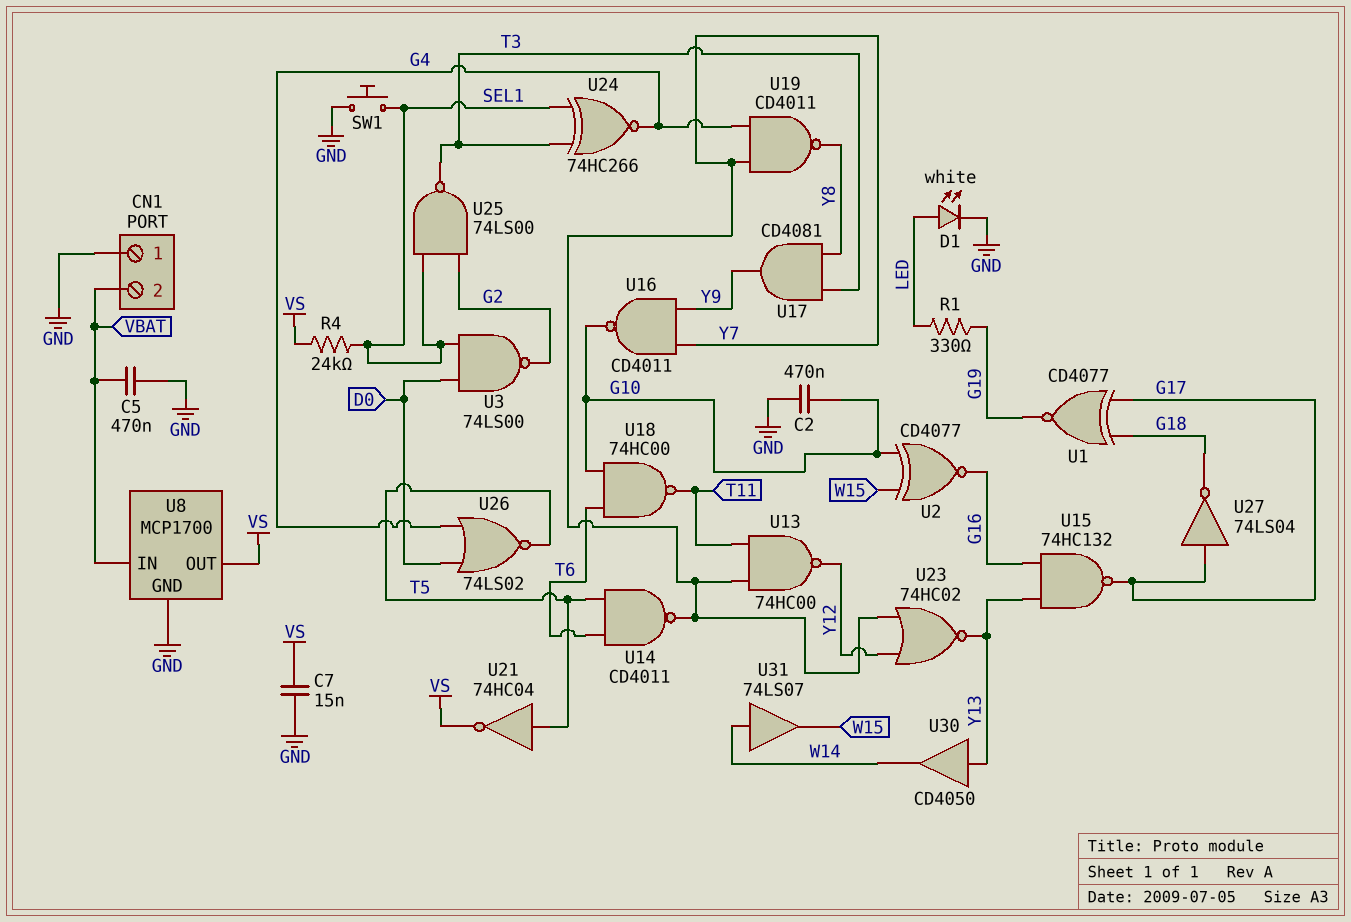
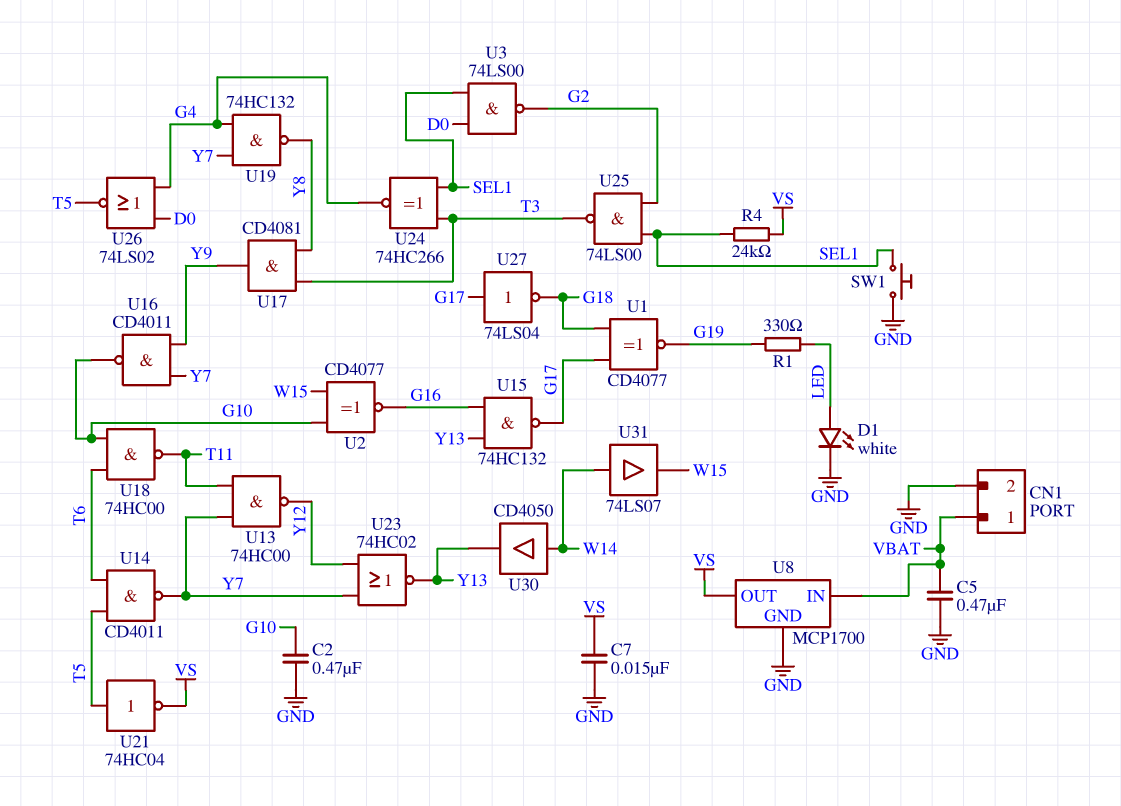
CN1 pin 1: GND -> VBAT
CN1 pin 2: VBAT -> GND
U19: NAND CD4011 (in G4, in Y7, out Y8) -> NAND 74HC132 (in G4, in Y7, out Y8)
U30: buffer CD4050 (in Y13, out W14) -> buffer CD4050 (in W14, out Y13)

